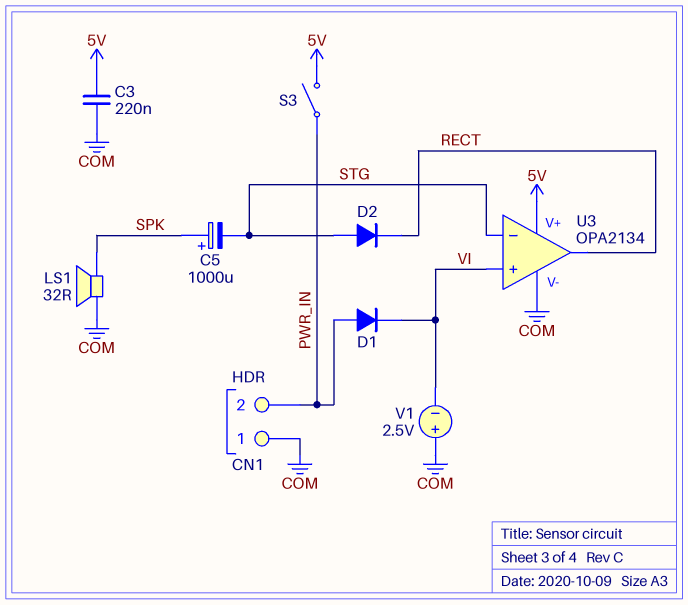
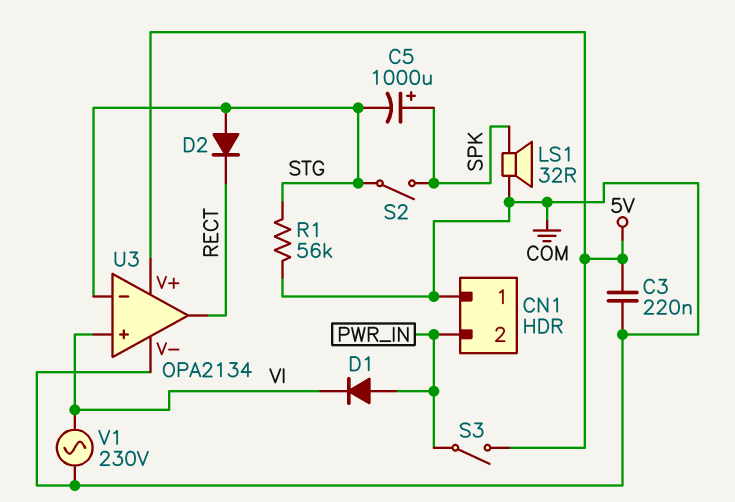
R1: none -> 56k (COM, STG)
S2: none -> switch (SPK, STG)
V1: 2.5V (plus COM, minus VI) -> AC 230V (COM, VI)

